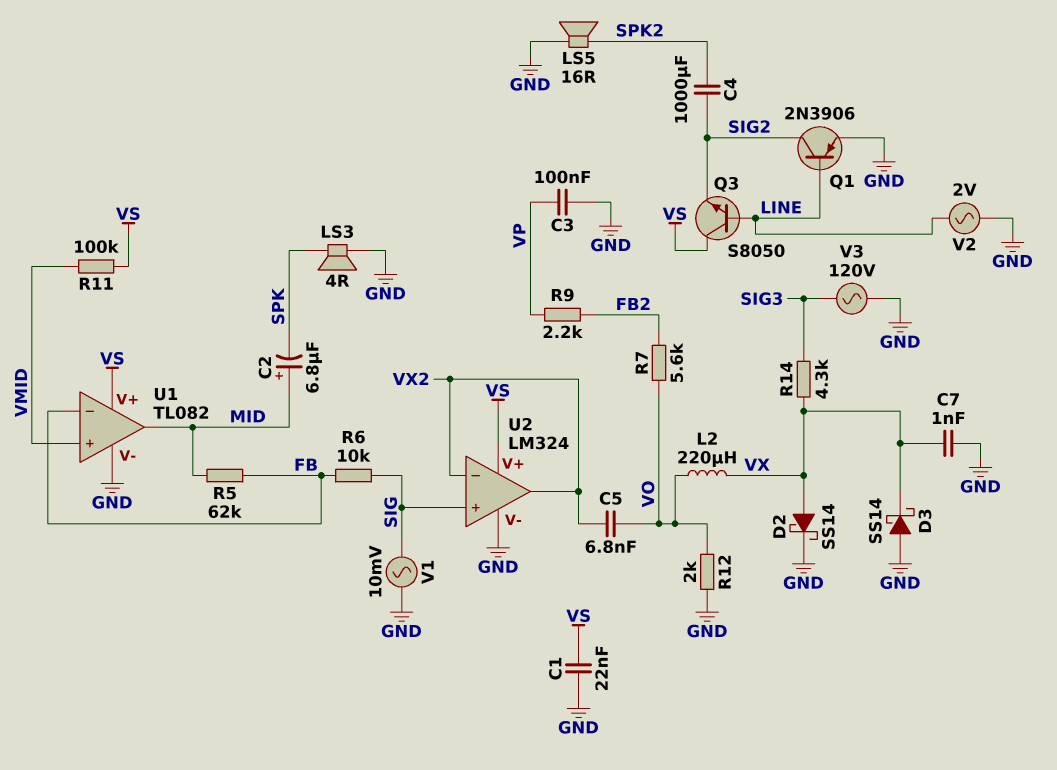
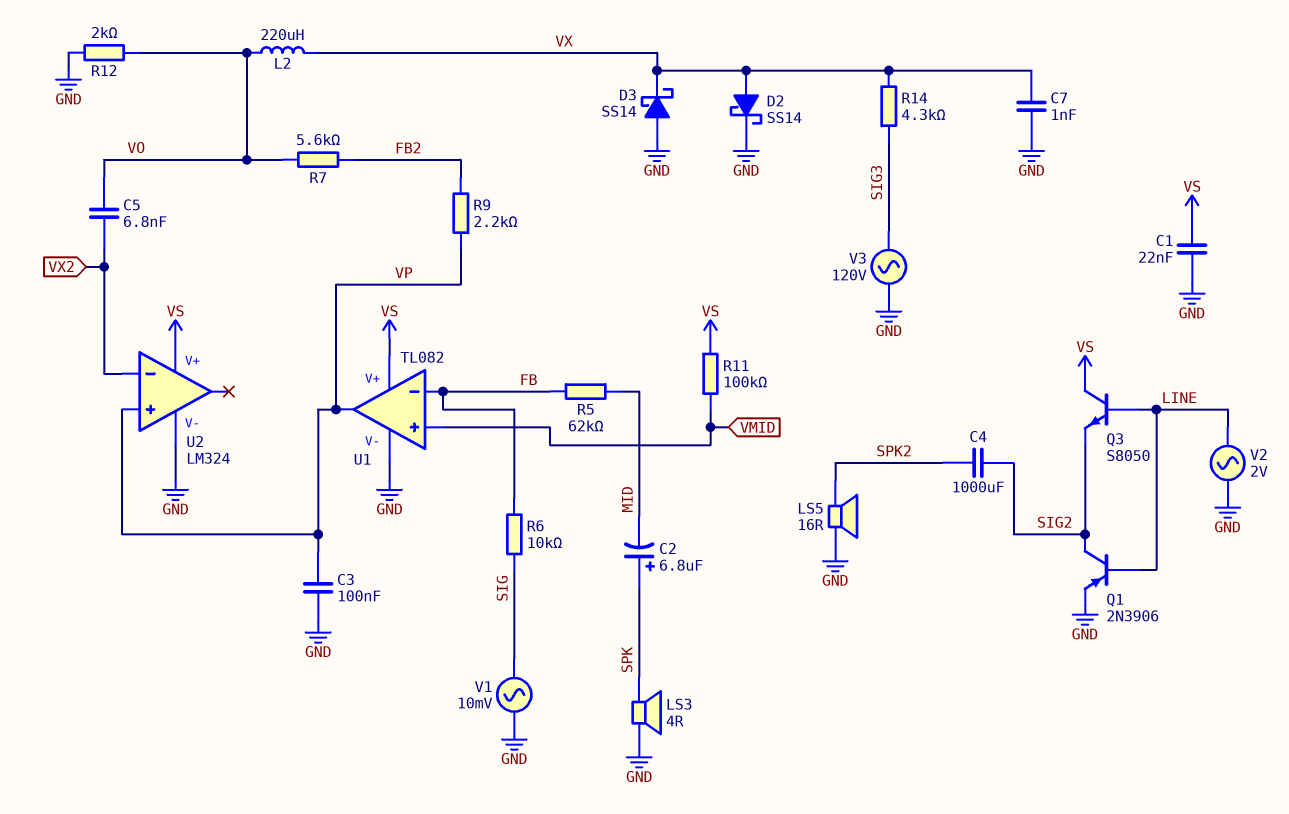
C2: 6.8uF (plus MID, minus SPK) -> 6.8uF (plus SPK, minus MID)
U1 pin out: MID -> VP
U2 pin in+: SIG -> VP
U2 pin out: VX2 -> none

